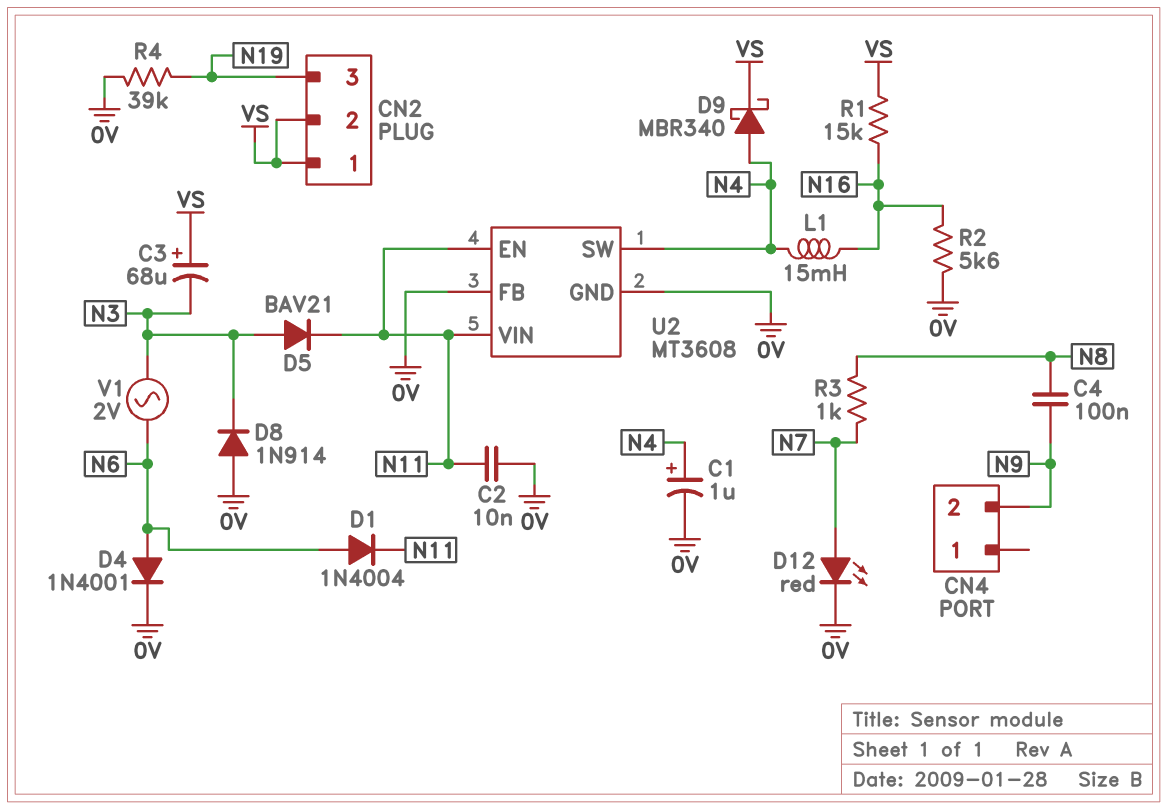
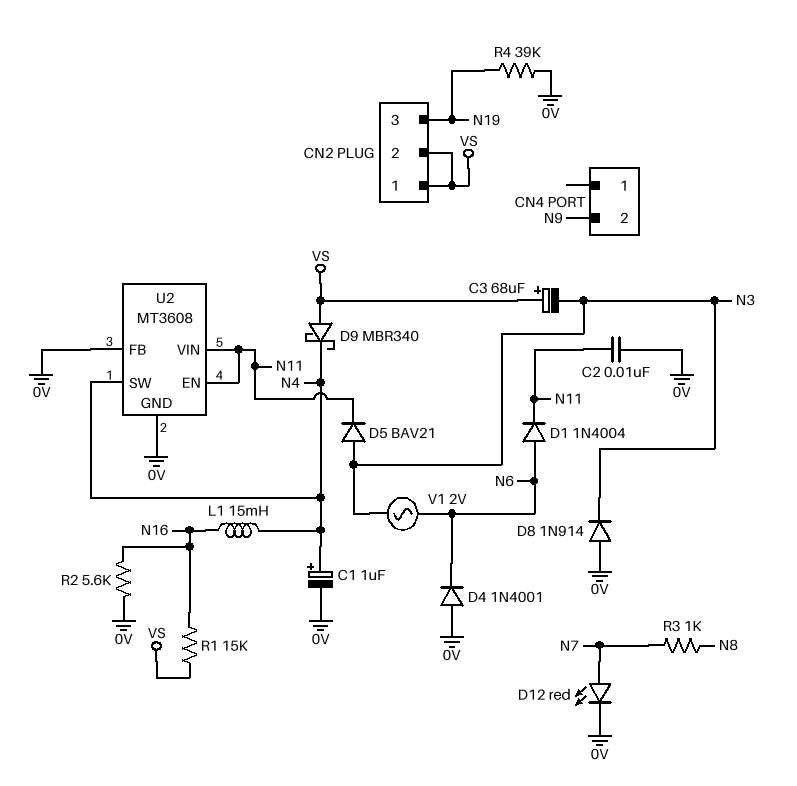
C4: 100nF (N8, N9) -> none
D4: diode 1N4001 (A N6, K 0V) -> diode 1N4001 (A 0V, K N6)
D9: schottky MBR340 (A N4, K VS) -> schottky MBR340 (A VS, K N4)

